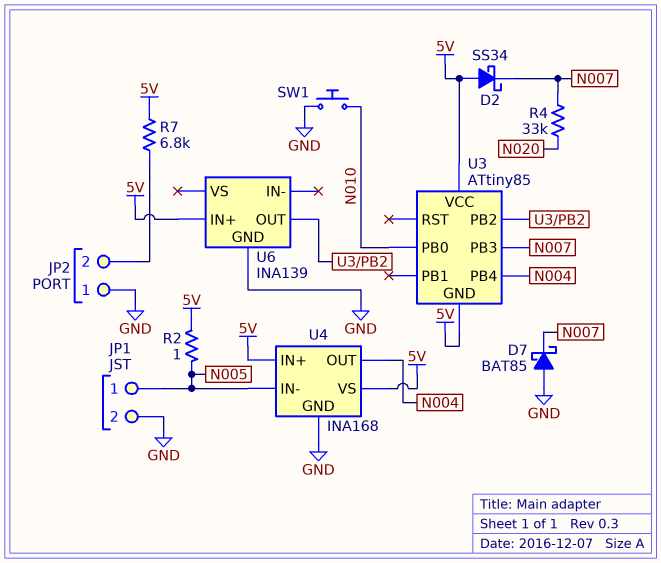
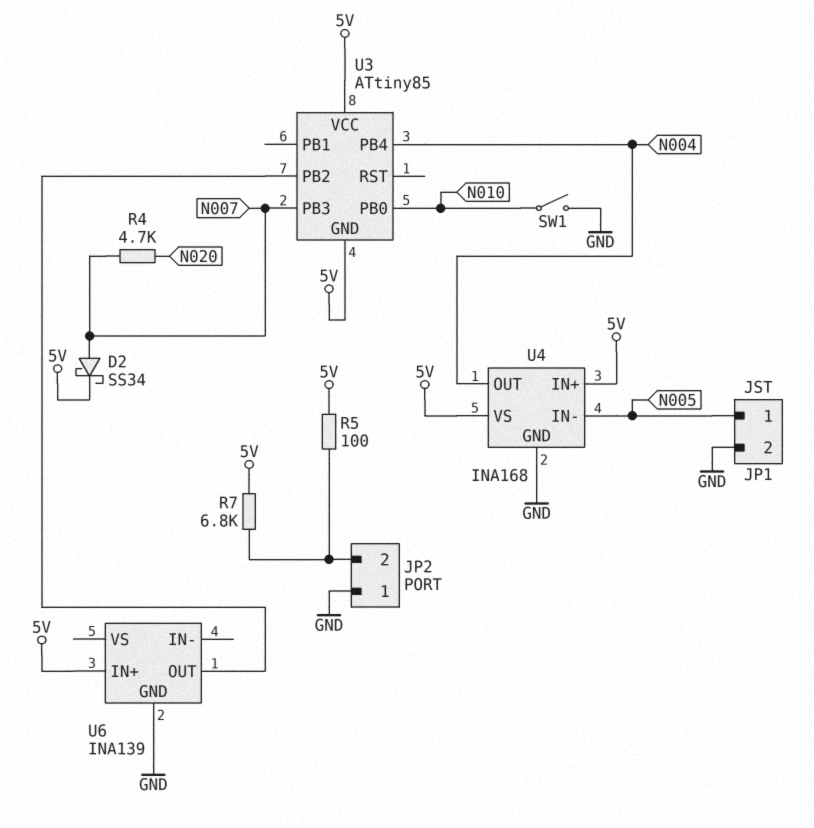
D2: schottky SS34 (A 5V, K N007) -> schottky SS34 (A N007, K 5V)
D7: schottky BAT85 (A GND, K N007) -> none
R2: 1 (5V, N005) -> none
R4: 33k (N007, N020) -> 4.7k (N007, N020)
R5: none -> 100 (5V, JP2/2)
SW1: button (GND, N010) -> switch (GND, N010)

